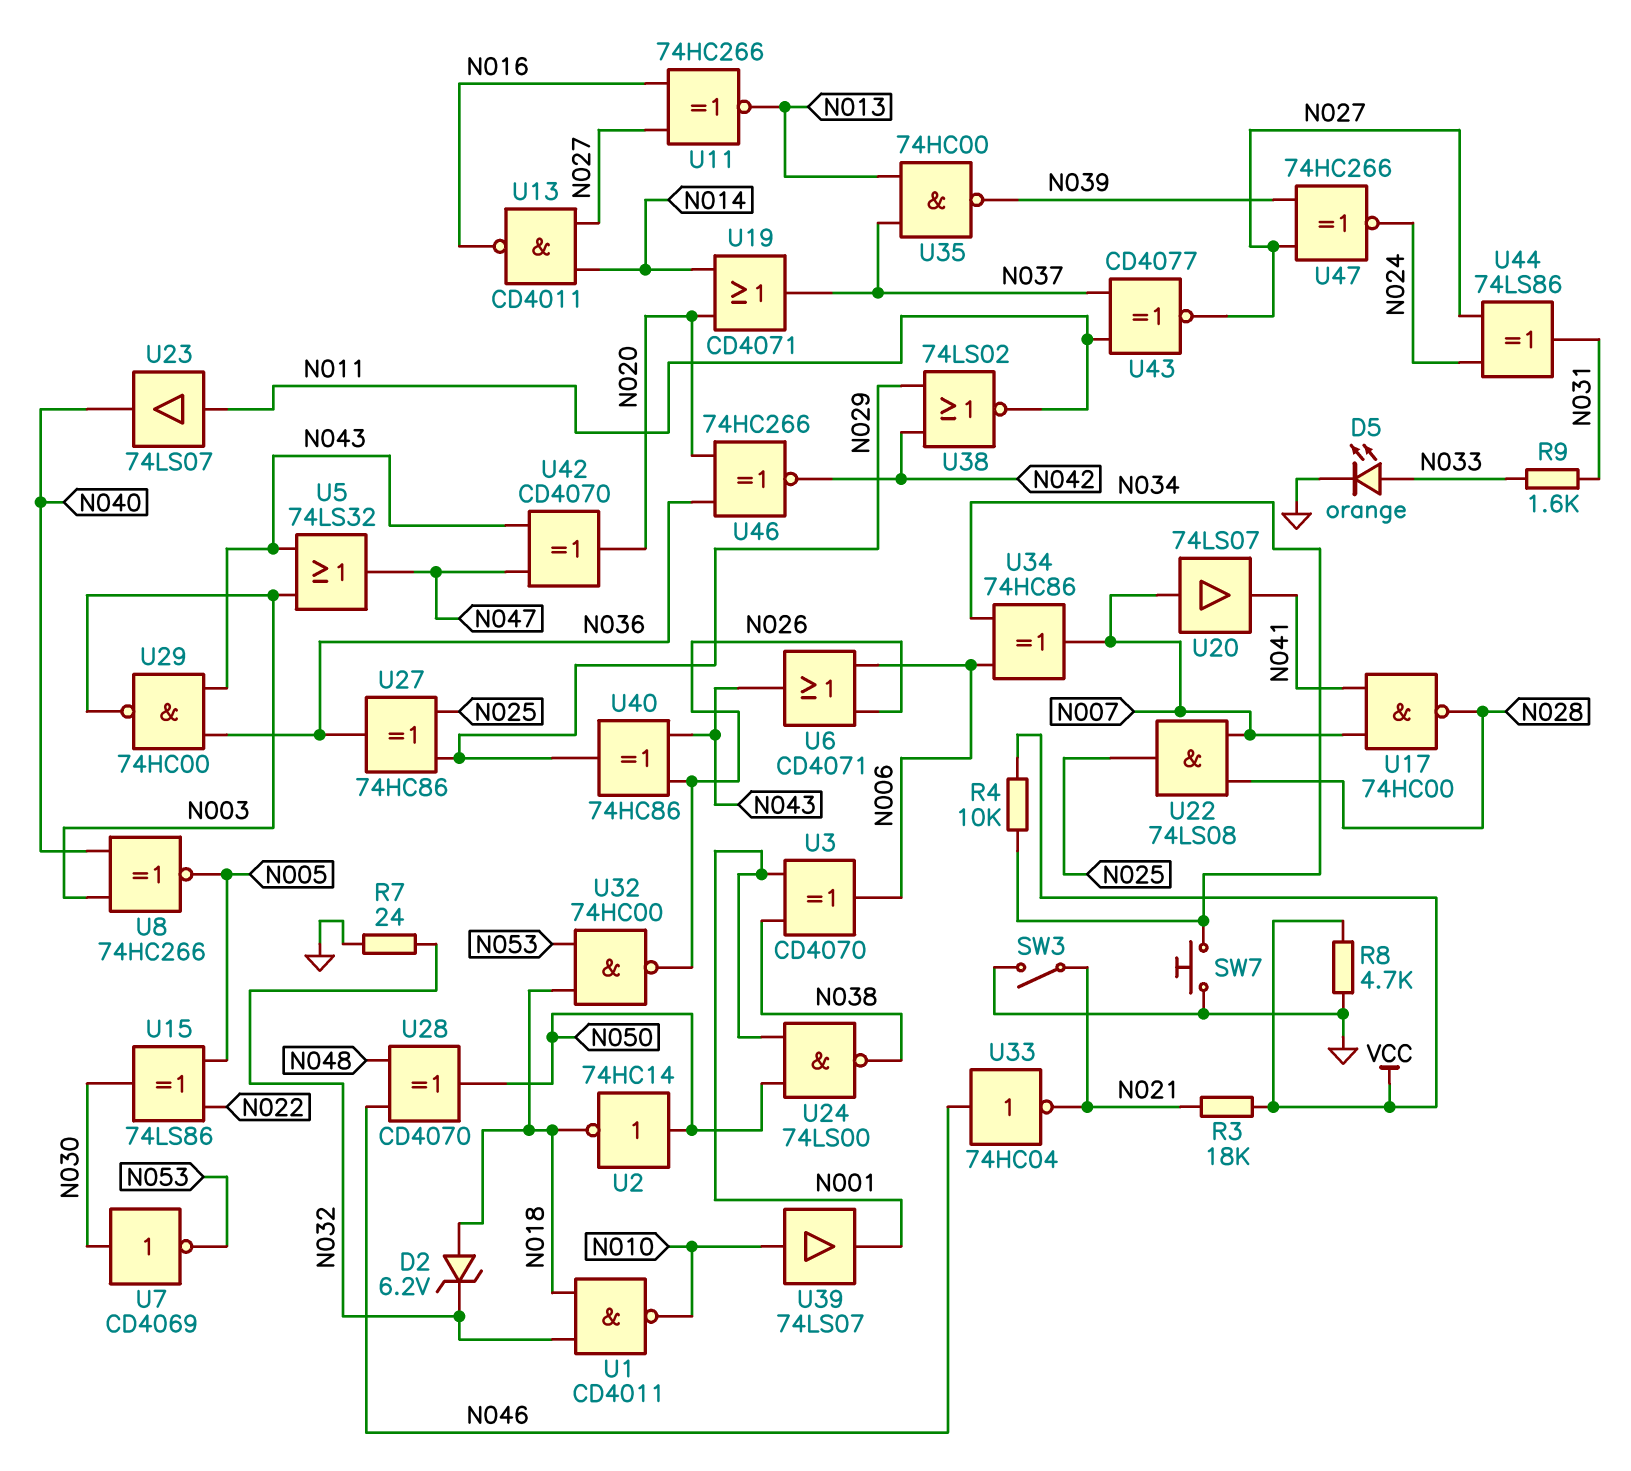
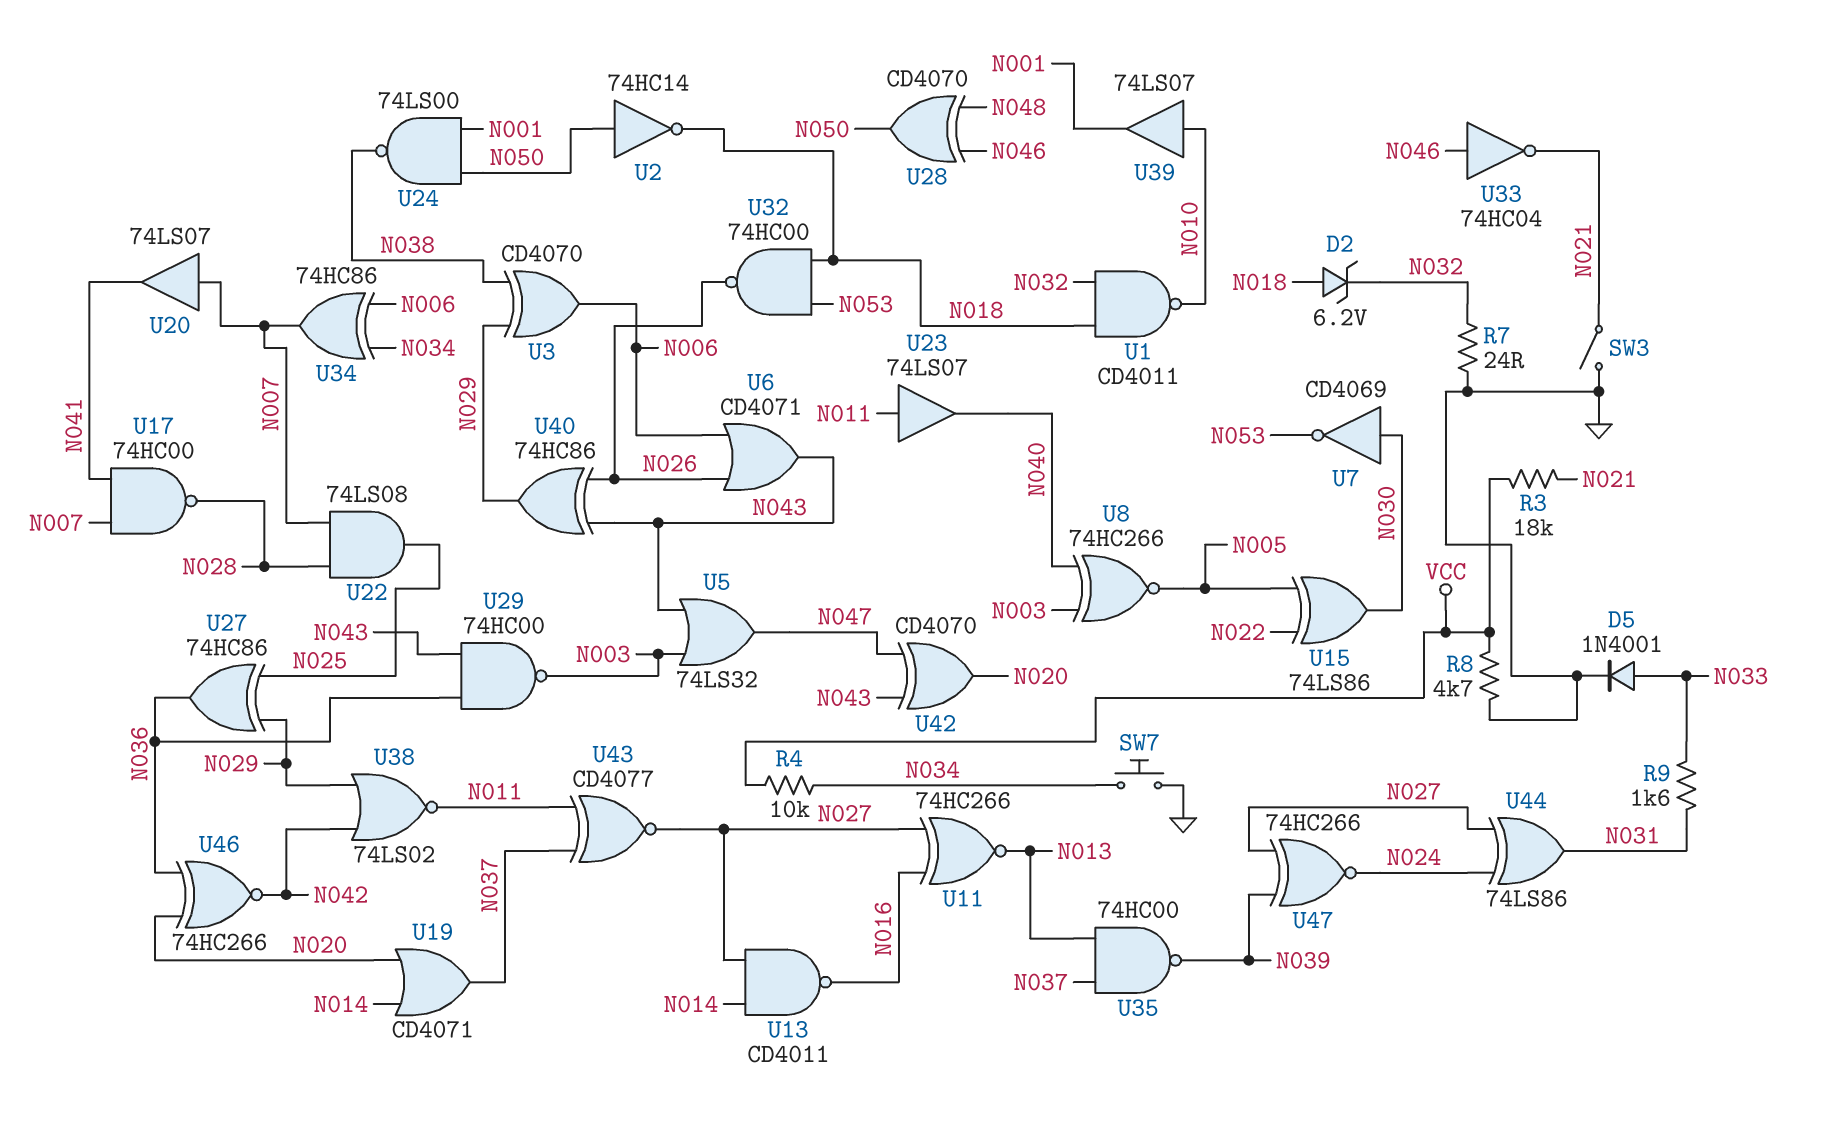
D5: LED orange (A N033, K GND) -> diode 1N4001 (A N033, K GND)
U3: XOR CD4070 (in N001, in N038, out N006) -> XOR CD4070 (in N029, in N038, out N006)

